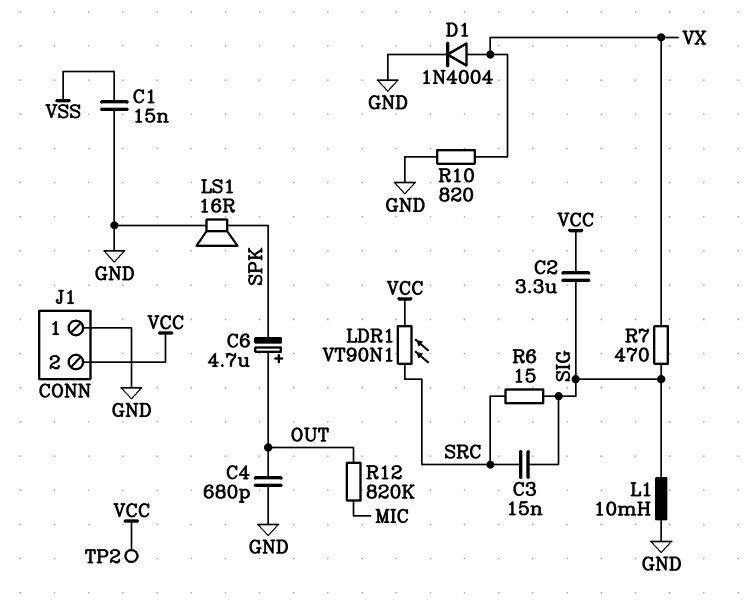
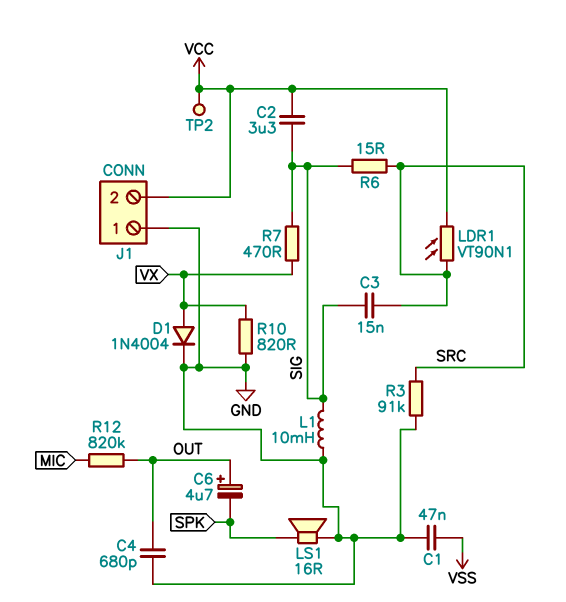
C1: 15nF (GND, VSS) -> 47nF (GND, VSS)
R3: none -> 91k (GND, SRC)

